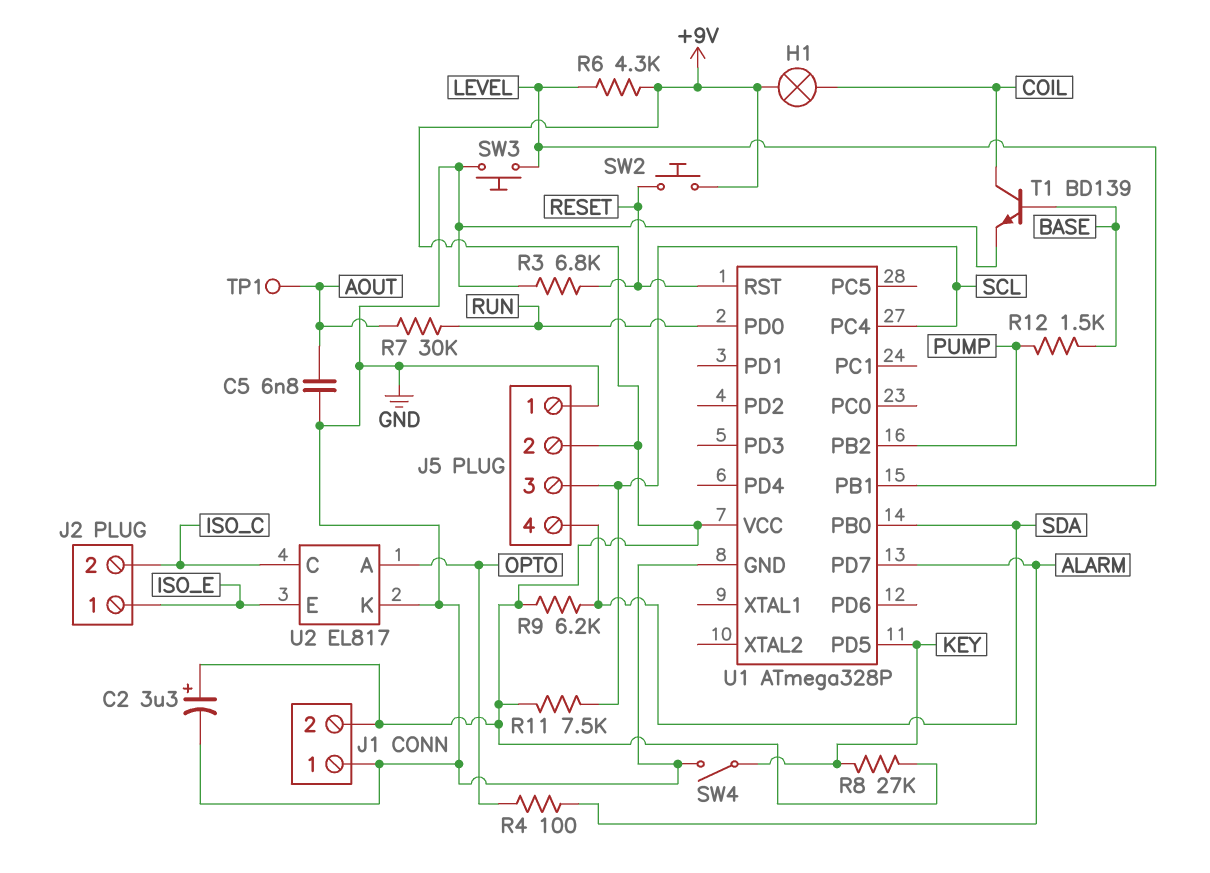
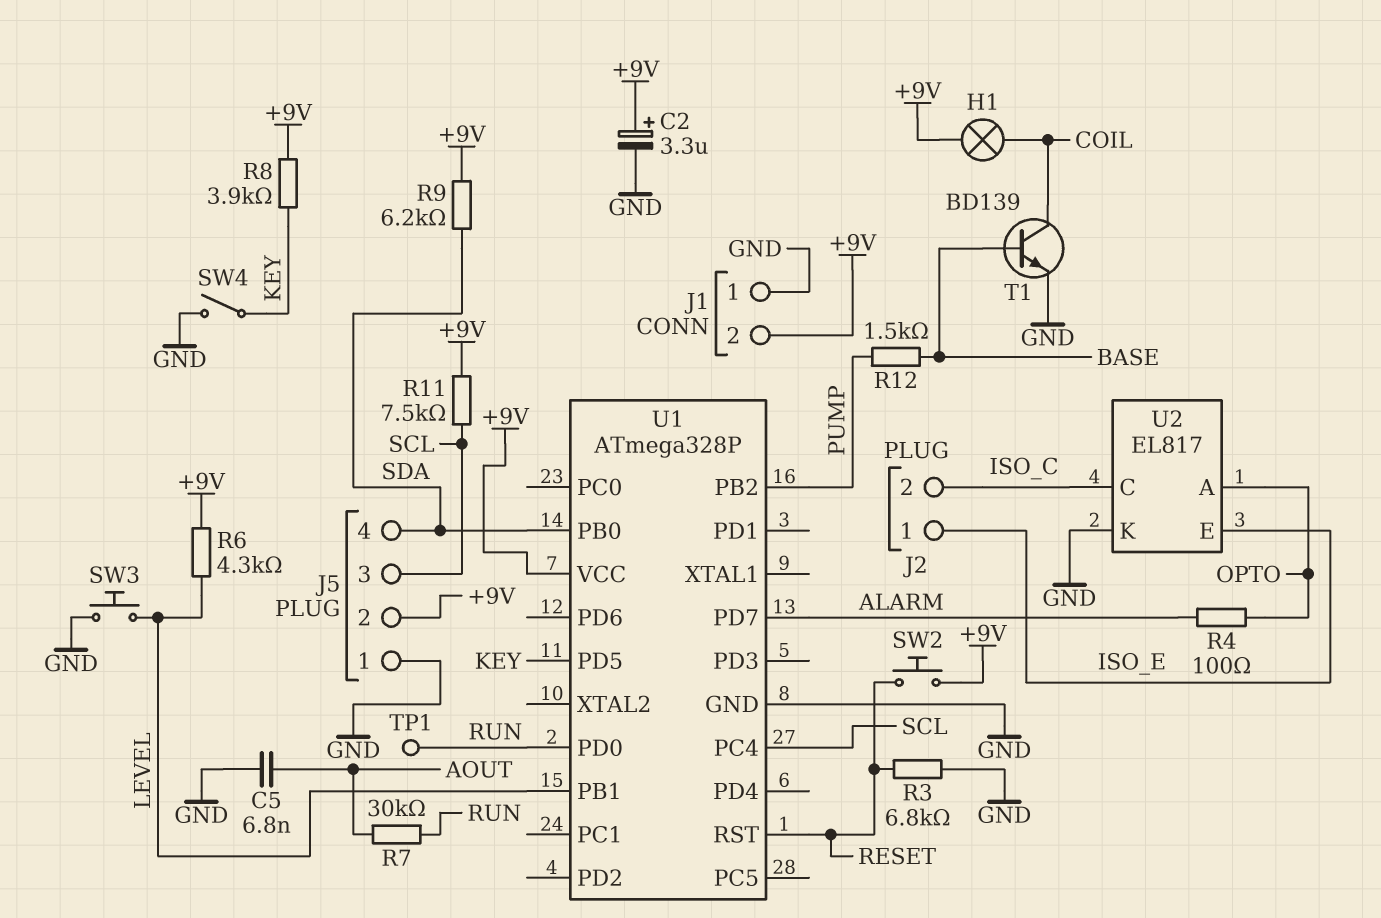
R8: 27k (+9V, KEY) -> 3.9k (+9V, KEY)
TP1: test point (AOUT) -> test point (RUN)

